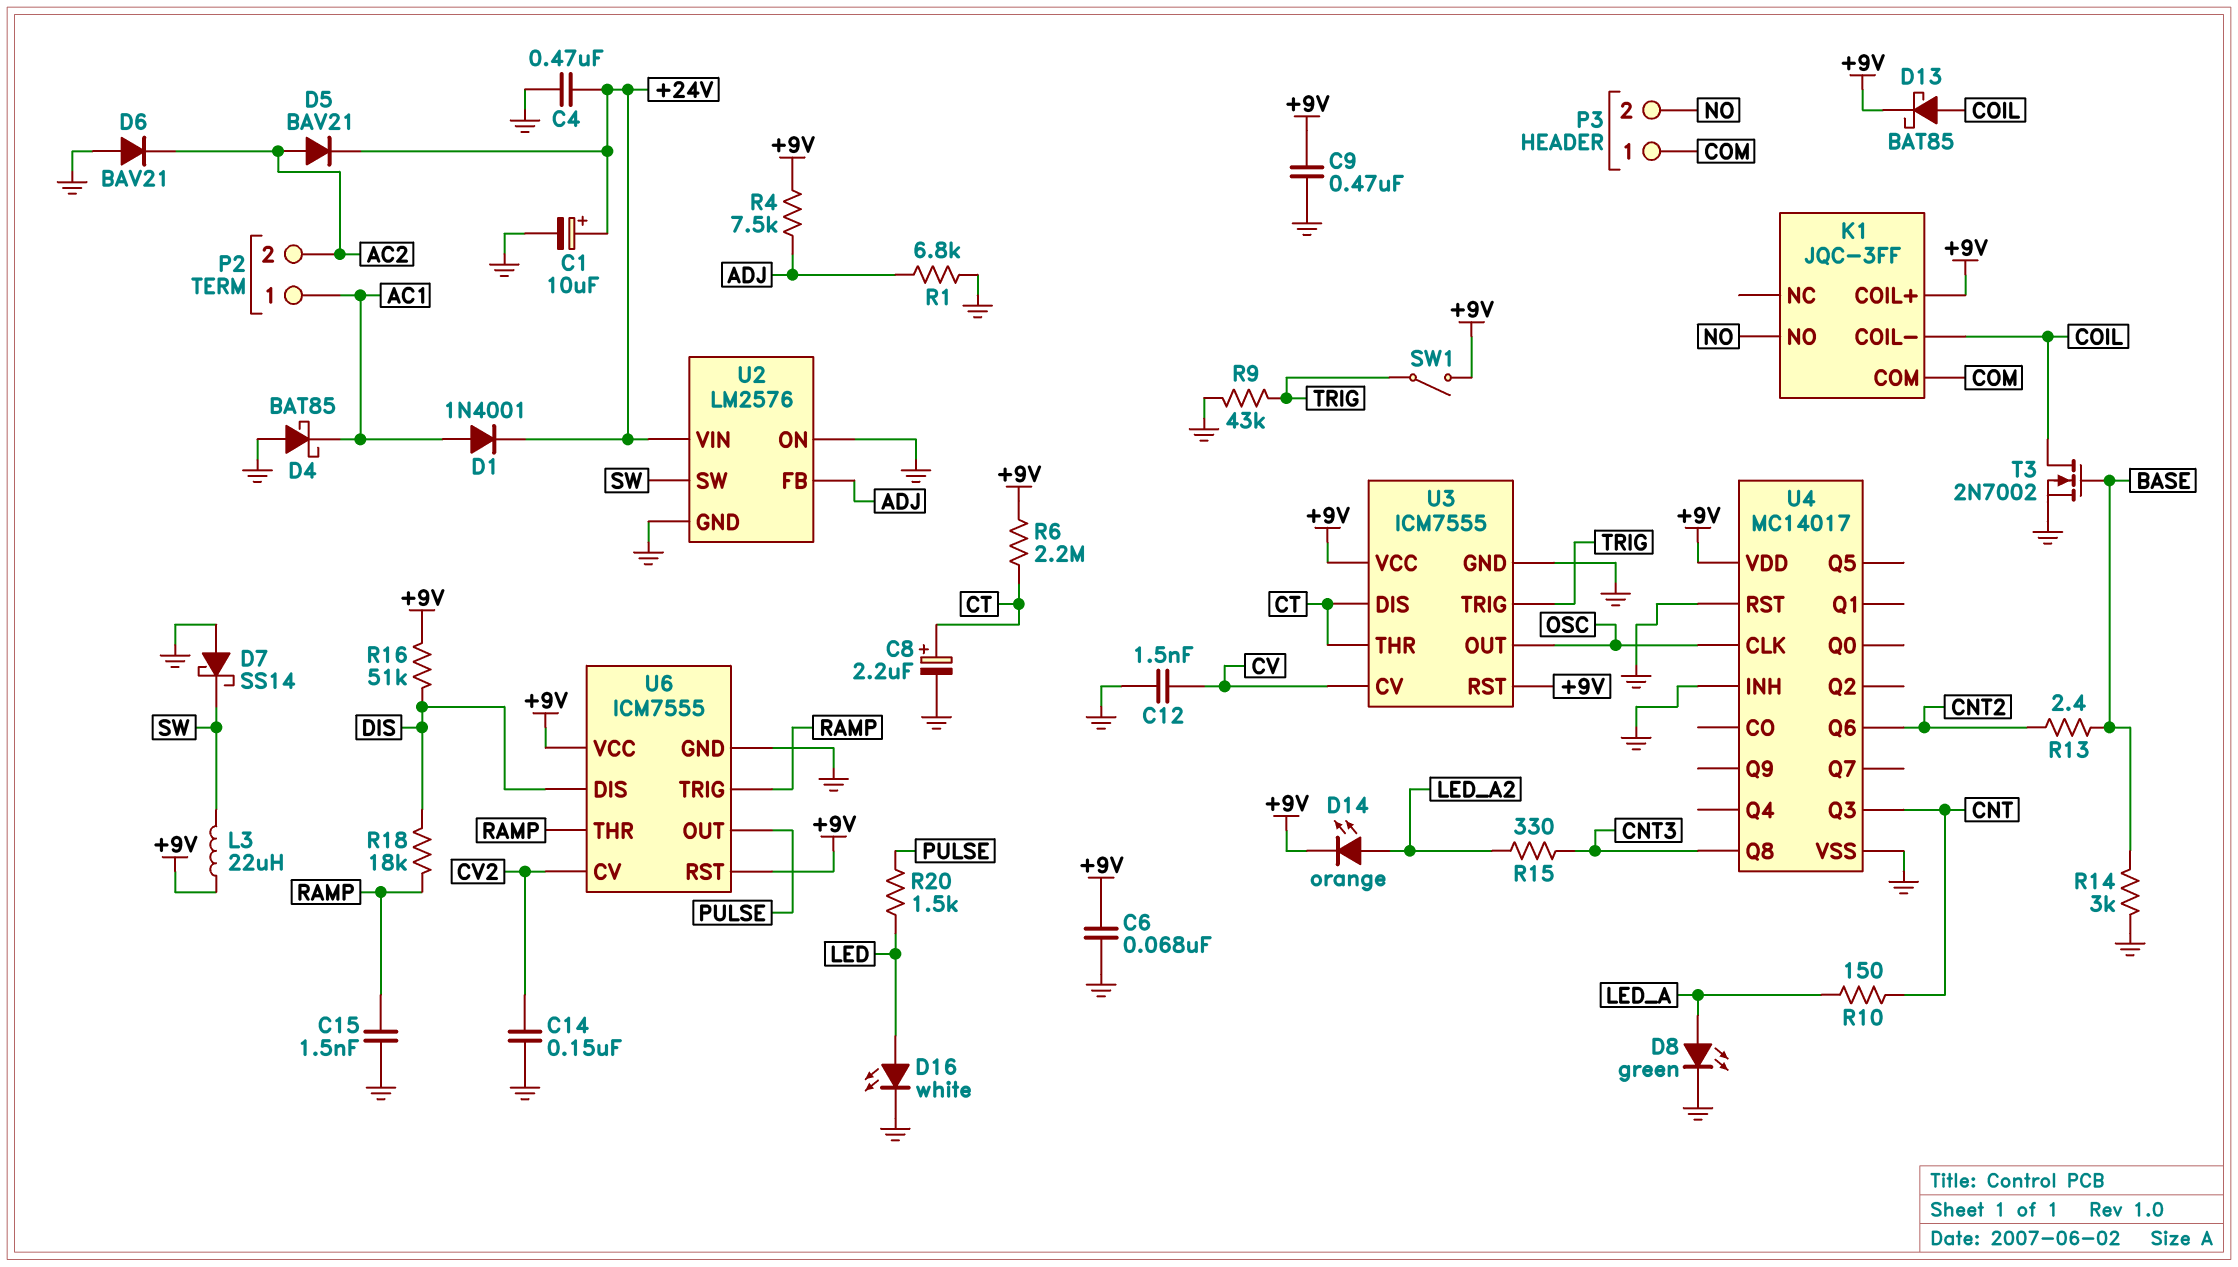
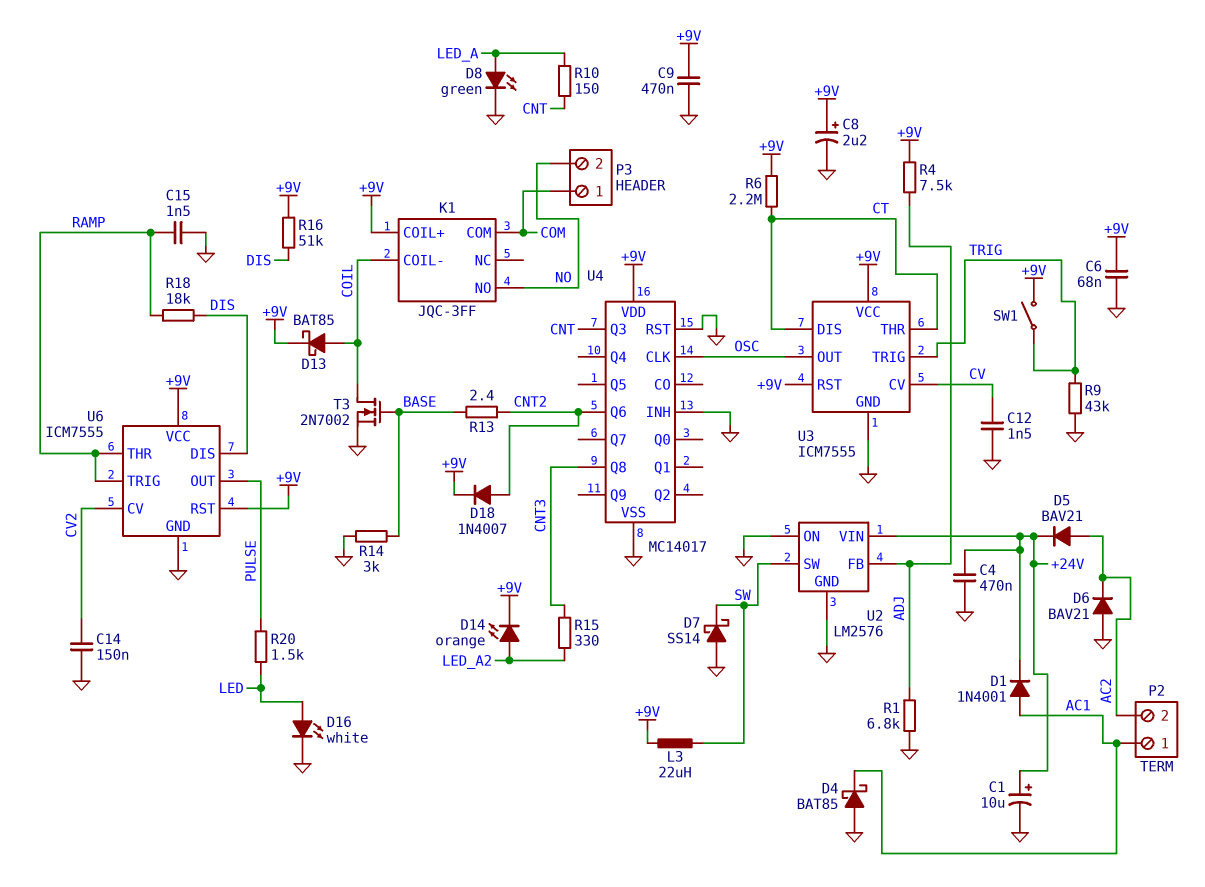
C8: 2.2uF (plus CT, minus GND) -> 2.2uF (plus +9V, minus GND)
D18: none -> diode 1N4007 (A CNT2, K +9V)

